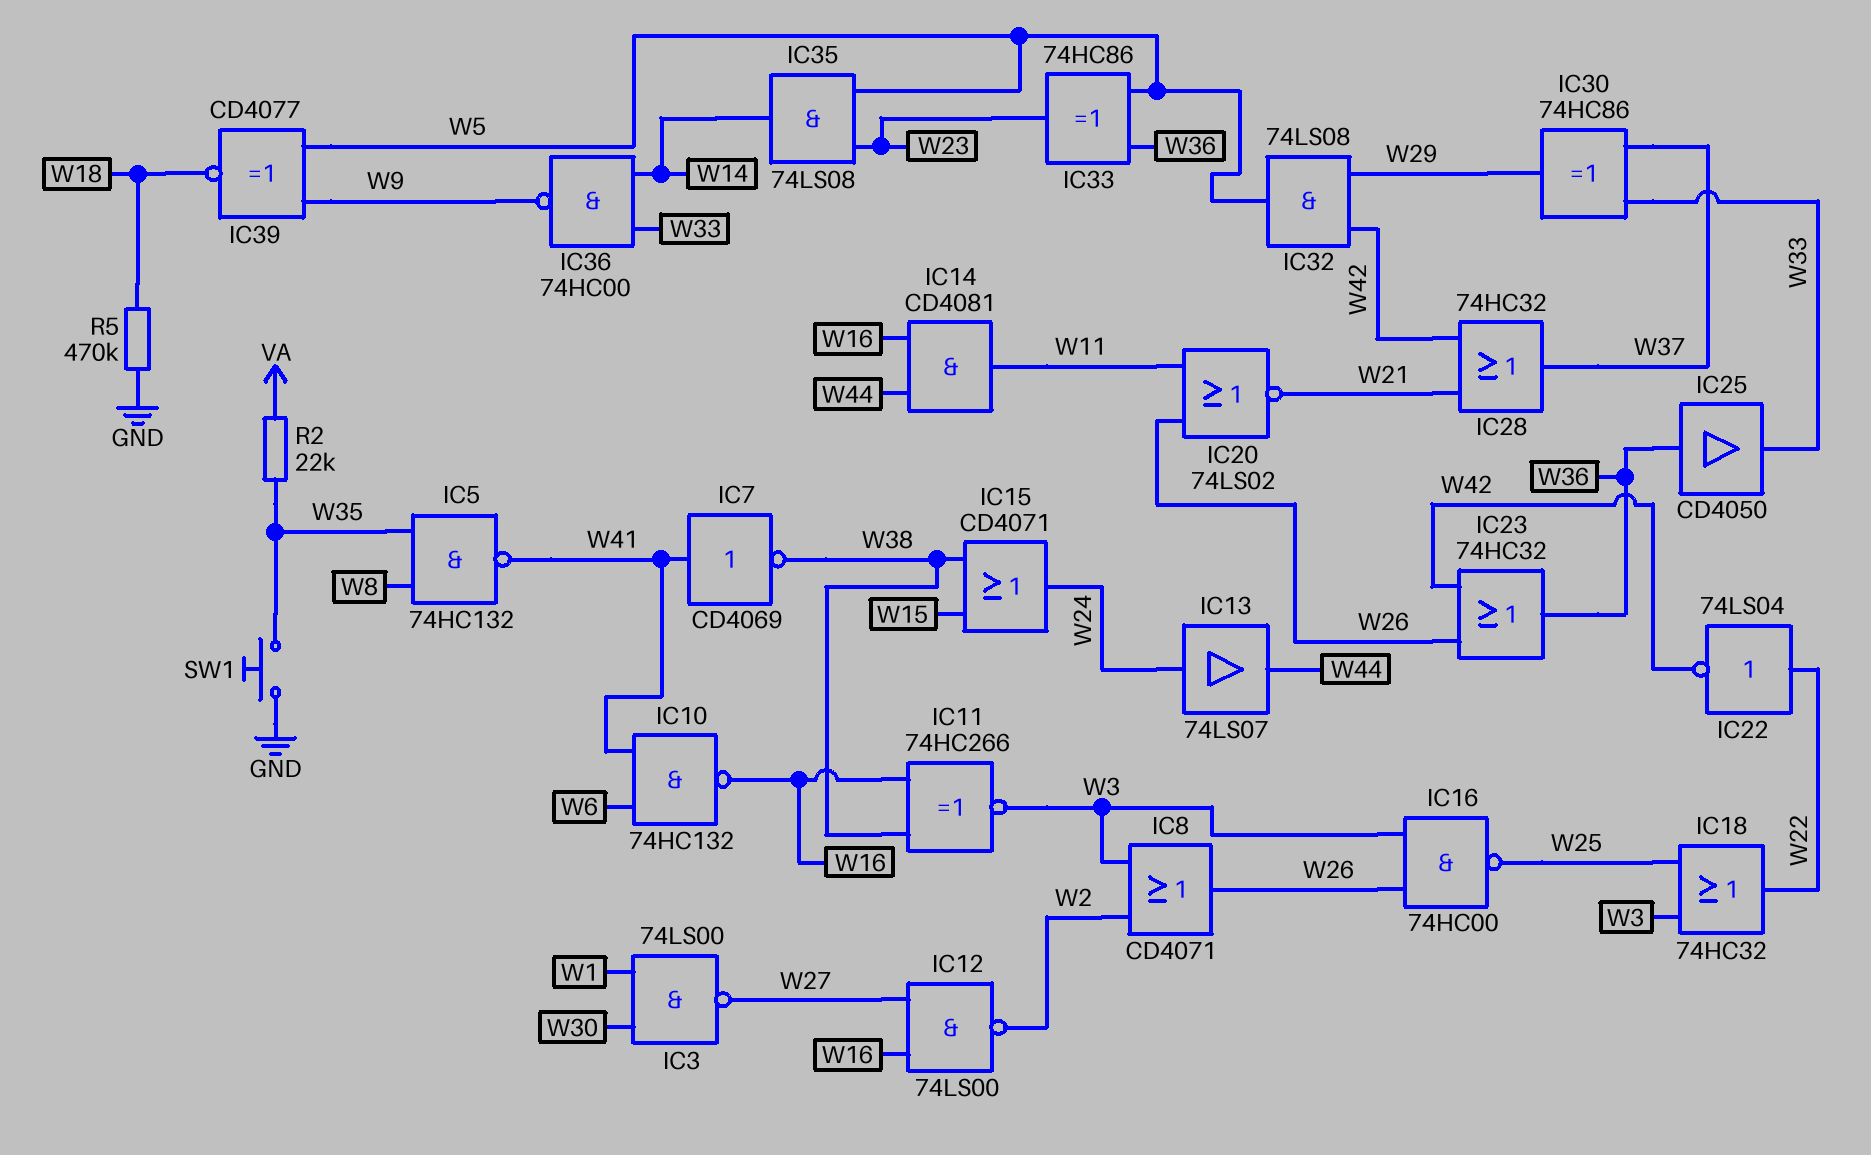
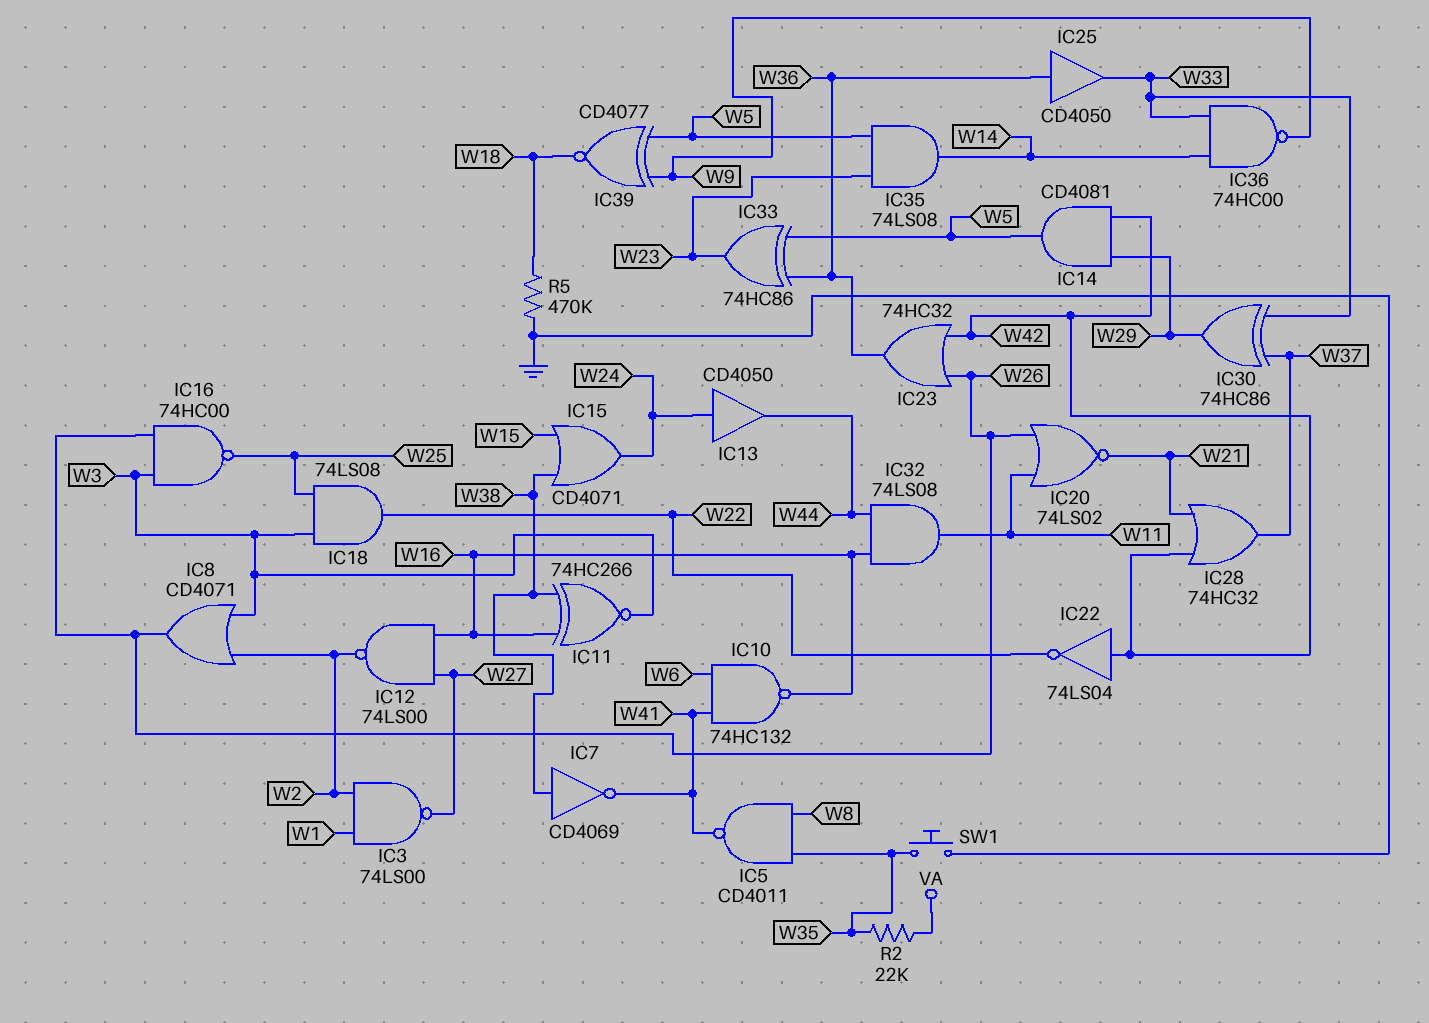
IC3: NAND 74LS00 (in W1, in W30, out W27) -> NAND 74LS00 (in W1, in W2, out W27)
IC5: NAND 74HC132 (in W8, in W35, out W41) -> NAND CD4011 (in W8, in W35, out W41)
IC7: NOT CD4069 (in W41, out W38) -> NOT CD4069 (in W38, out W41)
IC13: buffer 74LS07 (in W24, out W44) -> buffer CD4050 (in W24, out W44)
IC14: AND CD4081 (in W16, in W44, out W11) -> AND CD4081 (in W29, in W42, out W5)
IC18: OR 74HC32 (in W3, in W25, out W22) -> AND 74LS08 (in W3, in W25, out W22)
IC22: NOT 74LS04 (in W22, out W42) -> NOT 74LS04 (in W42, out W22)
IC32: AND 74LS08 (in W29, in W42, out W5) -> AND 74LS08 (in W16, in W44, out W11)

